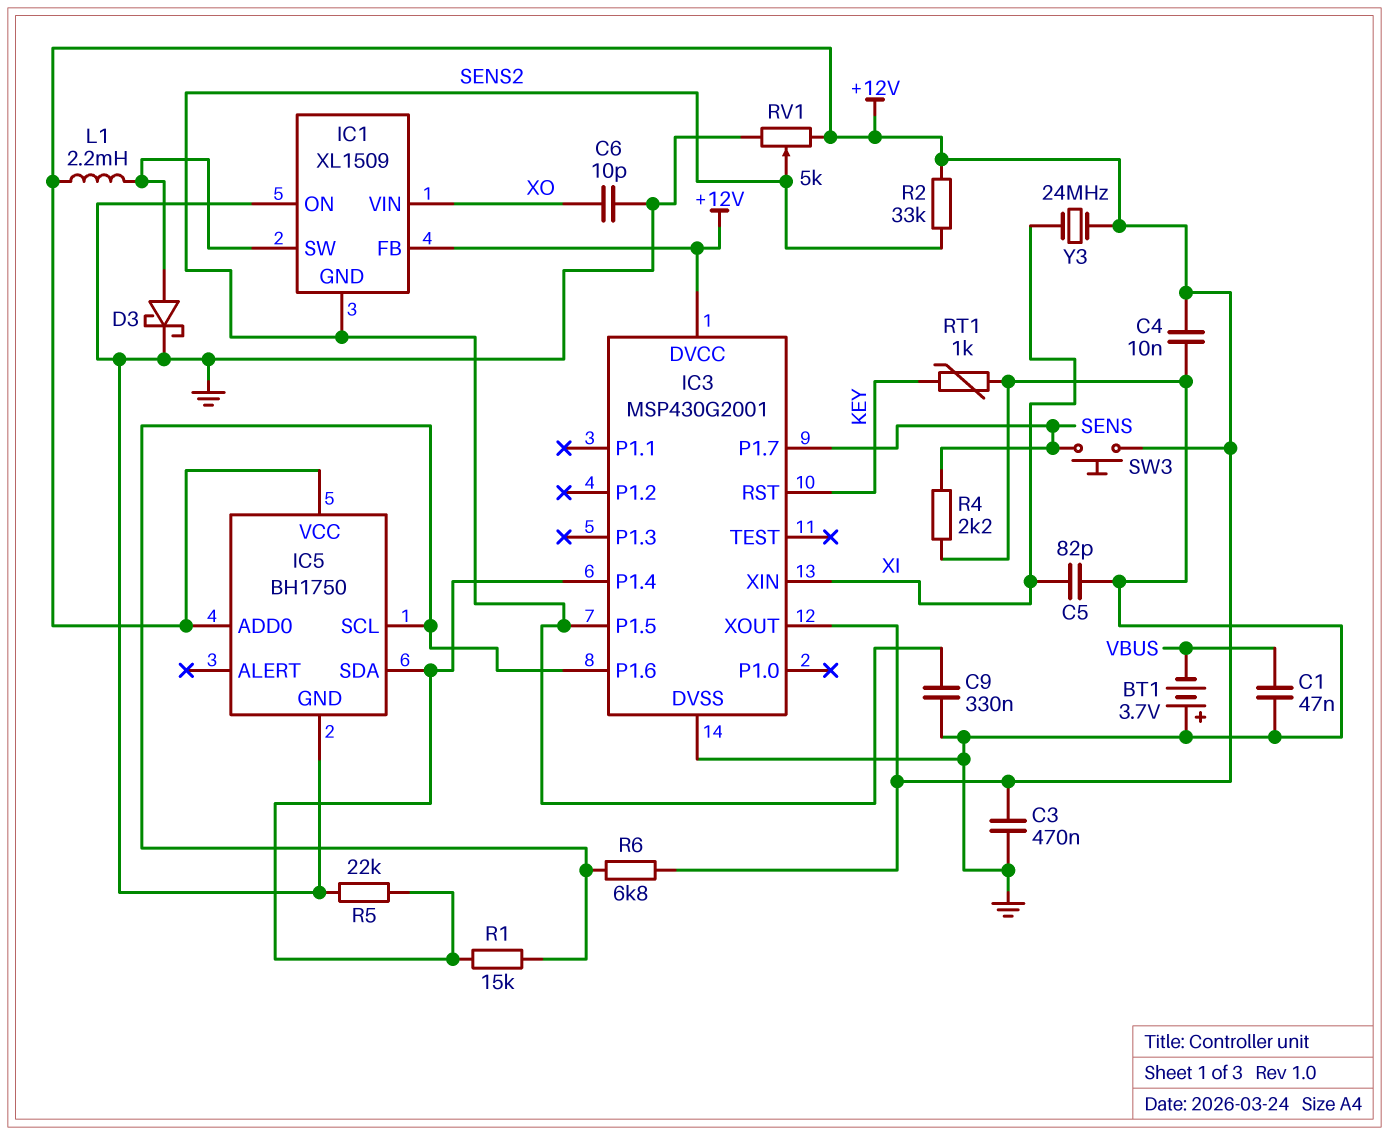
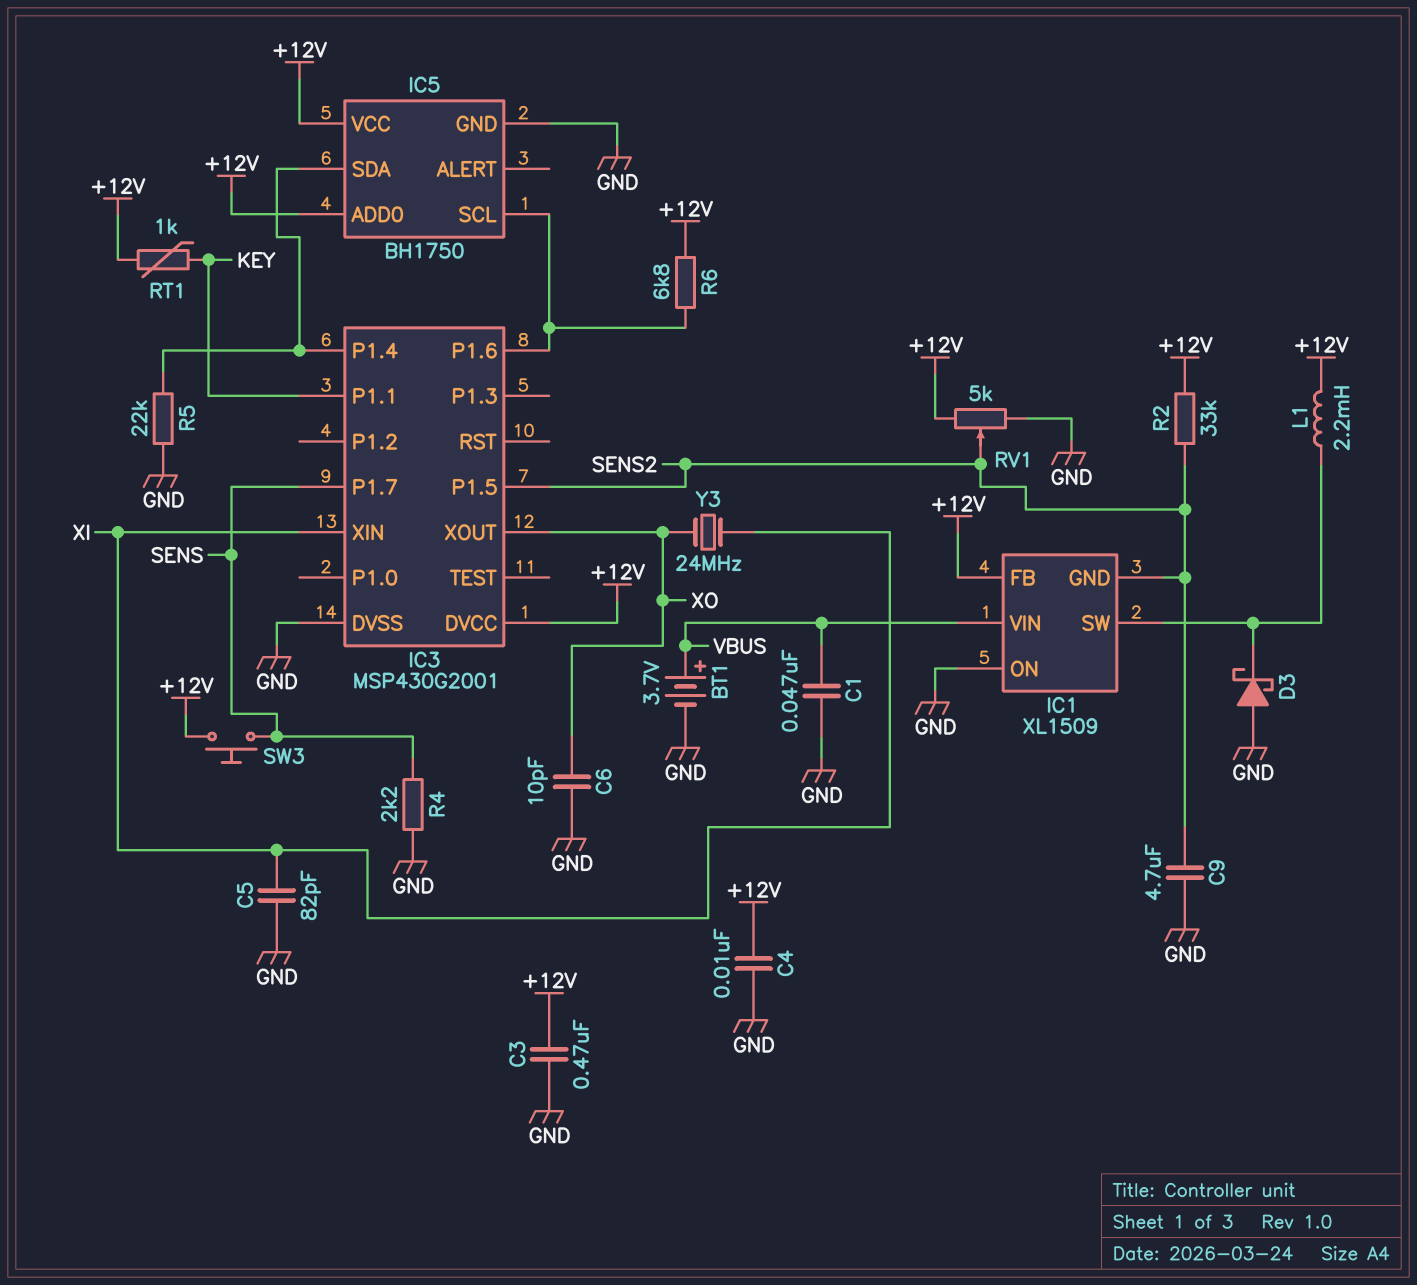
BT1: 3.7V (plus GND, minus VBUS) -> 3.7V (plus VBUS, minus GND)
C9: 330nF (GND, SENS2) -> 4.7uF (GND, SENS2)
D3: schottky (A IC1/SW, K GND) -> schottky (A GND, K IC1/SW)
IC1 pin VIN: XO -> VBUS
IC3 pin P1.1: none -> KEY
IC3 pin RST: KEY -> none
IC3 pin XOUT: +12V -> XO
R1: 15k (IC3/P1.4, IC3/P1.6) -> none
RT1: 1k (GND, KEY) -> 1k (+12V, KEY)
Y3: 24MHz (+12V, XI) -> 24MHz (XI, XO)

